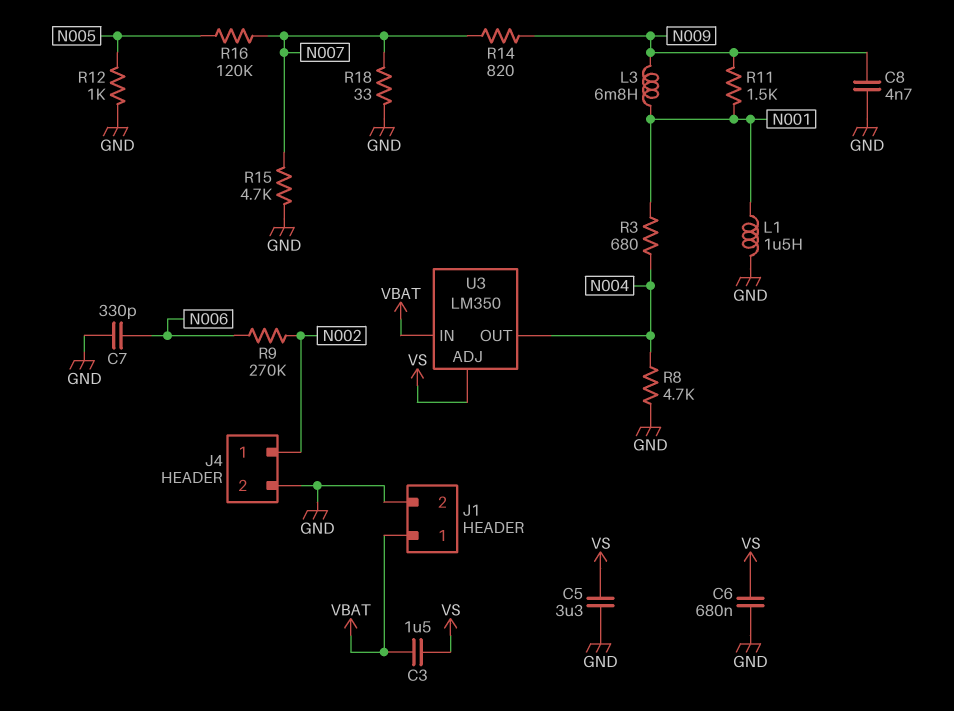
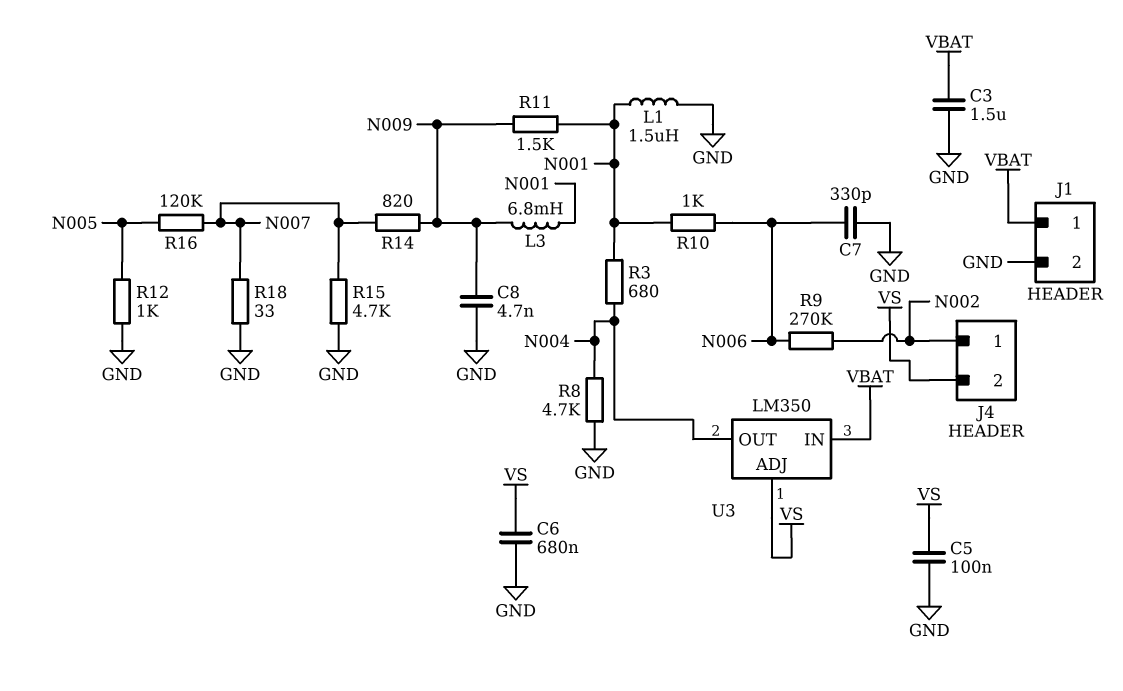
C3: 1.5uF (VBAT, VS) -> 1.5uF (GND, VBAT)
C5: 3.3uF (GND, VS) -> 100nF (GND, VS)
J4 pin 2: GND -> VS
R10: none -> 1k (N001, N006)

